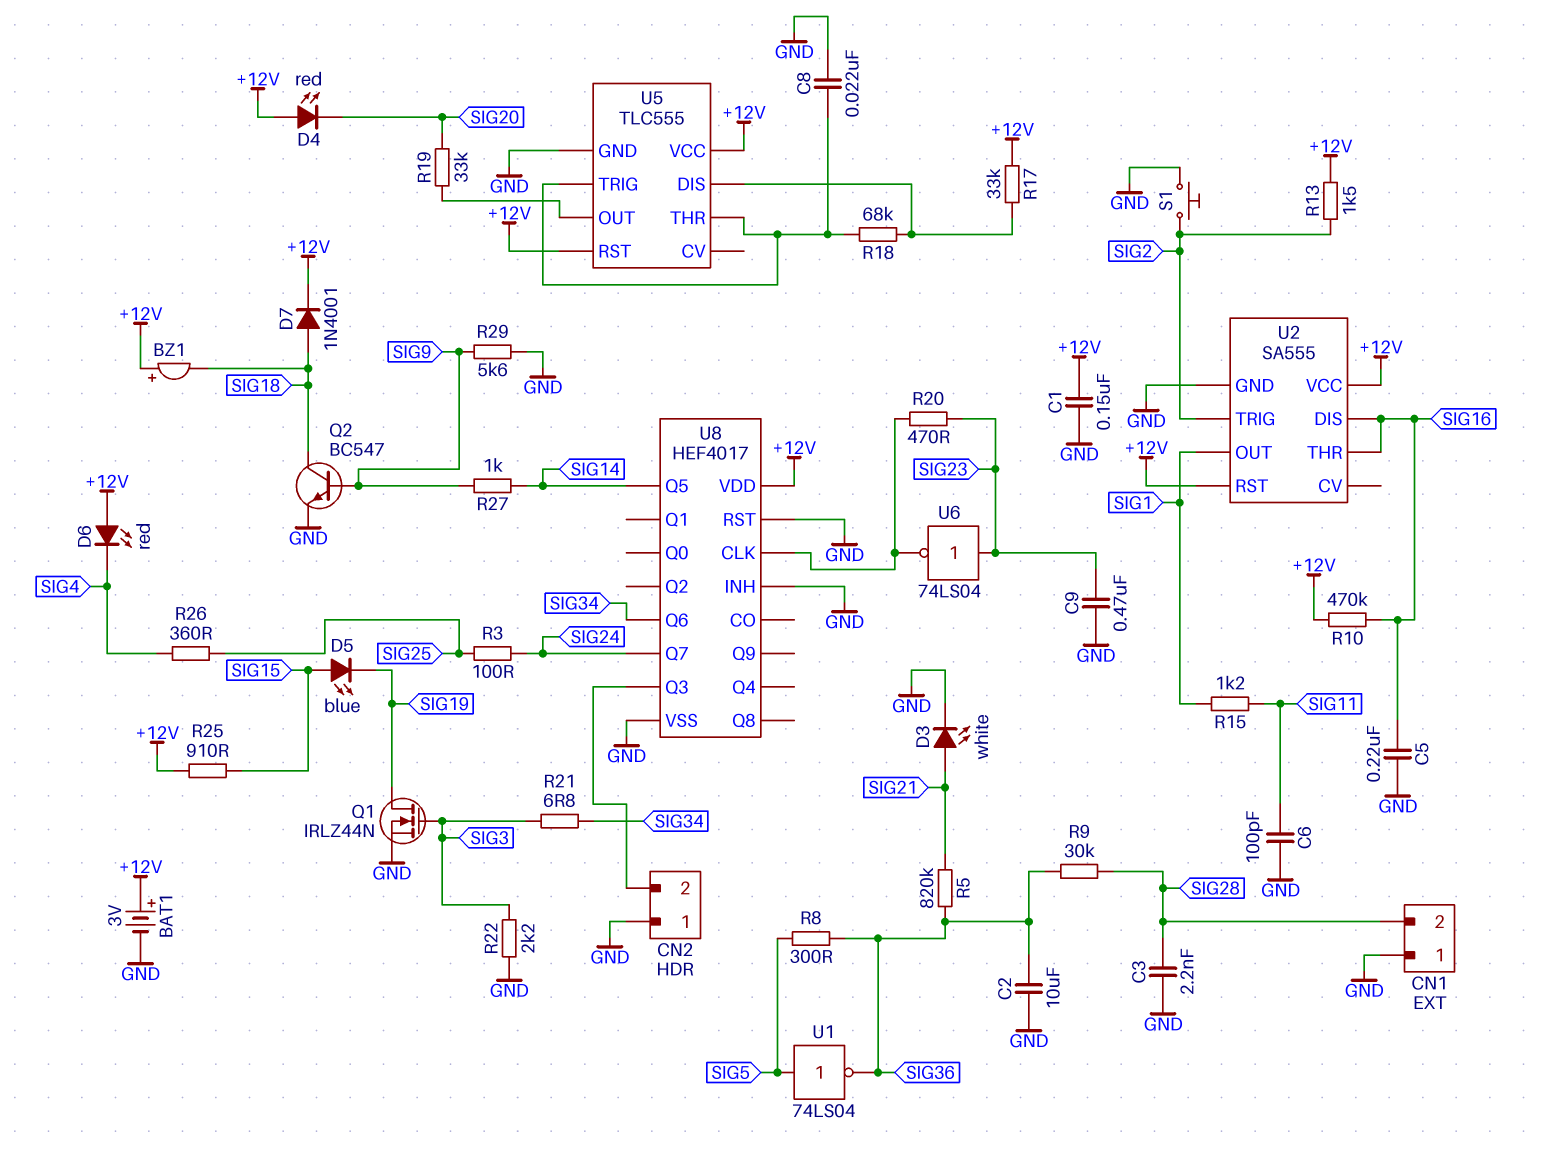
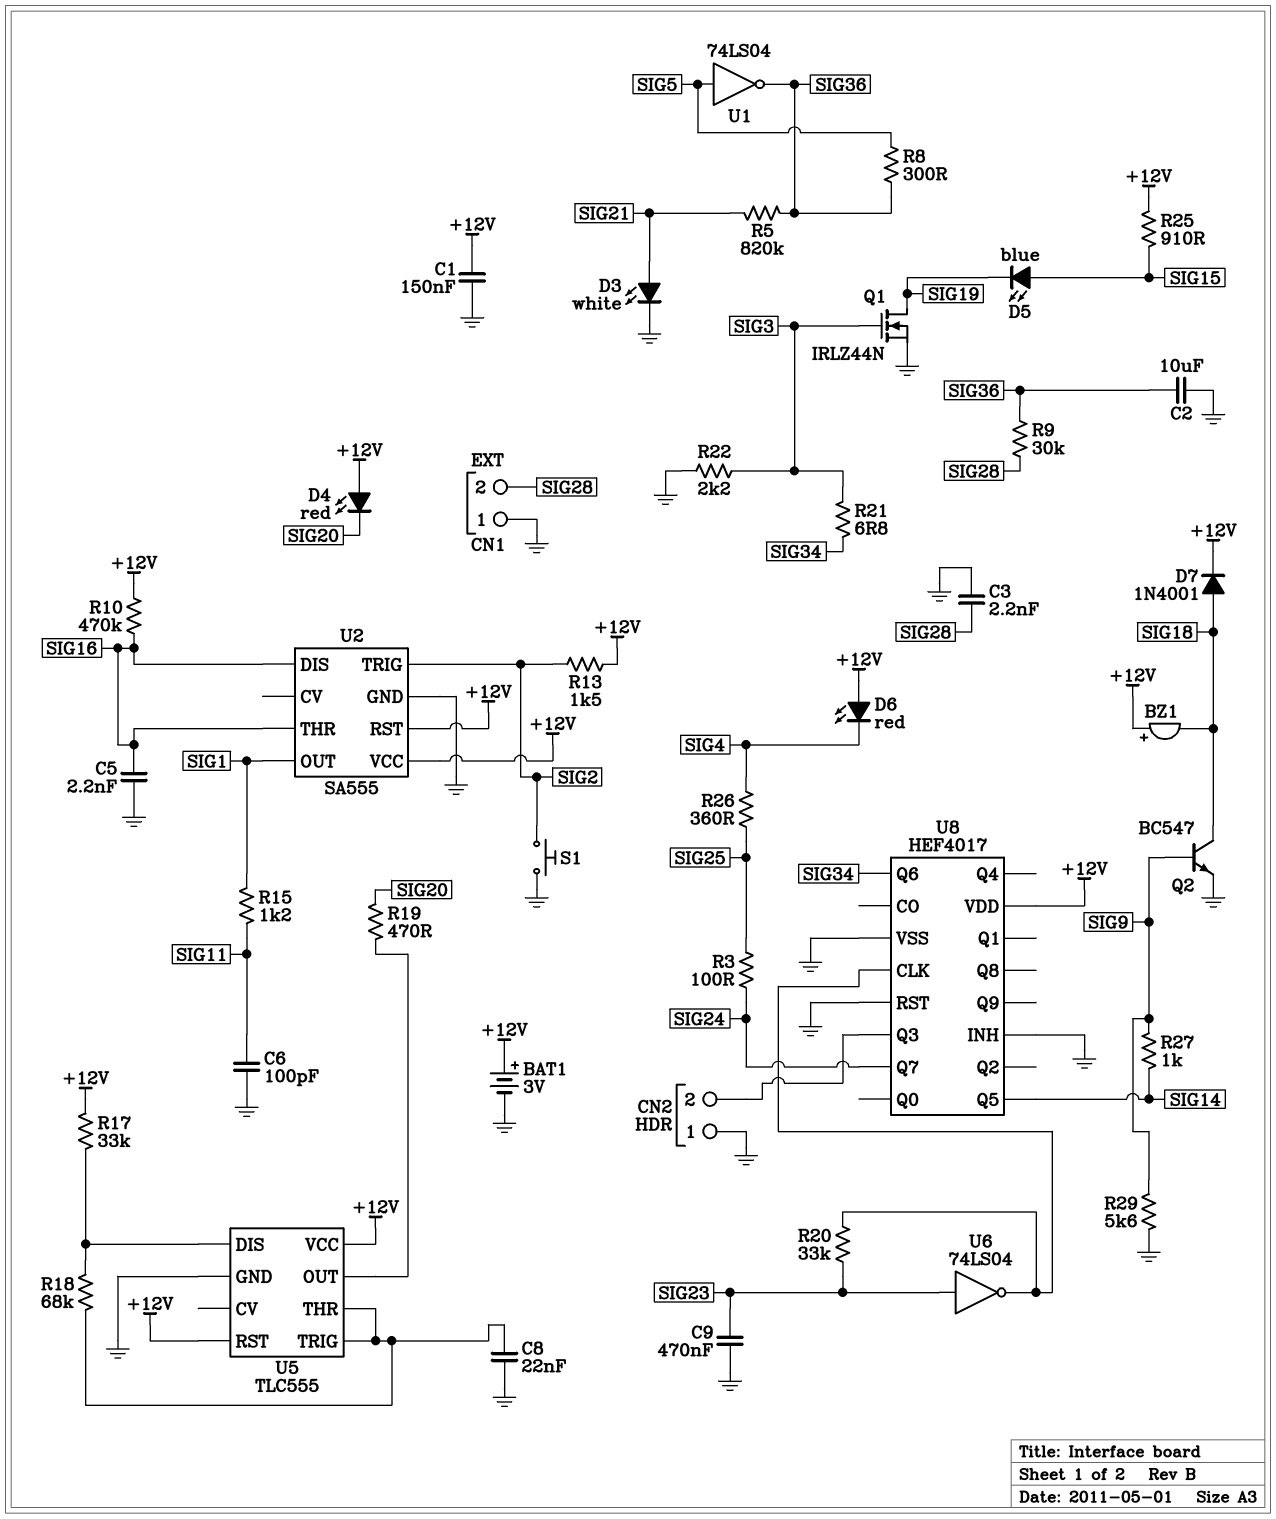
C5: 220nF (GND, SIG16) -> 2.2nF (GND, SIG16)
R19: 33k (SIG20, U5/OUT) -> 470 (SIG20, U5/OUT)
R20: 470 (SIG23, U8/CLK) -> 33k (SIG23, U8/CLK)

